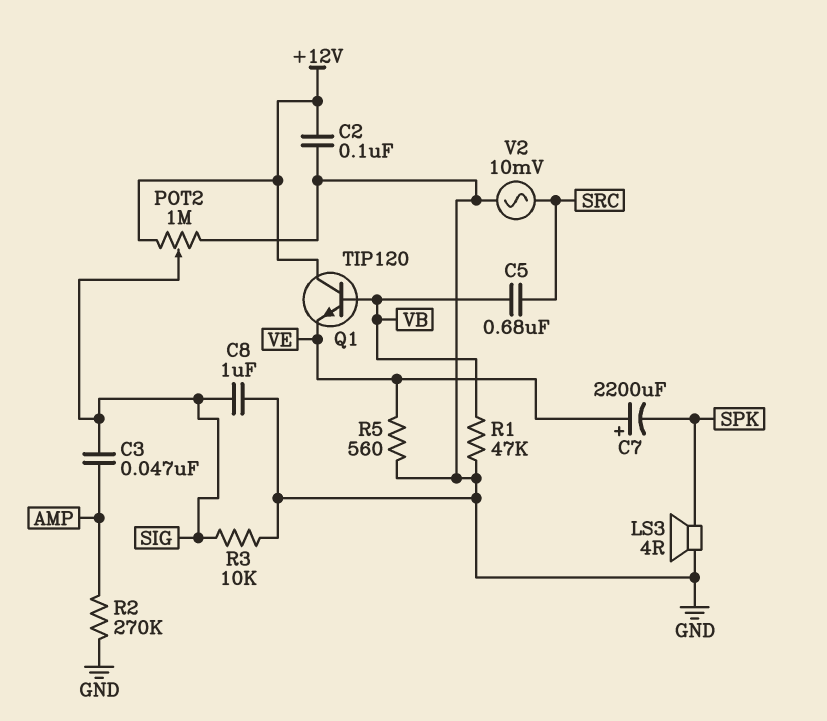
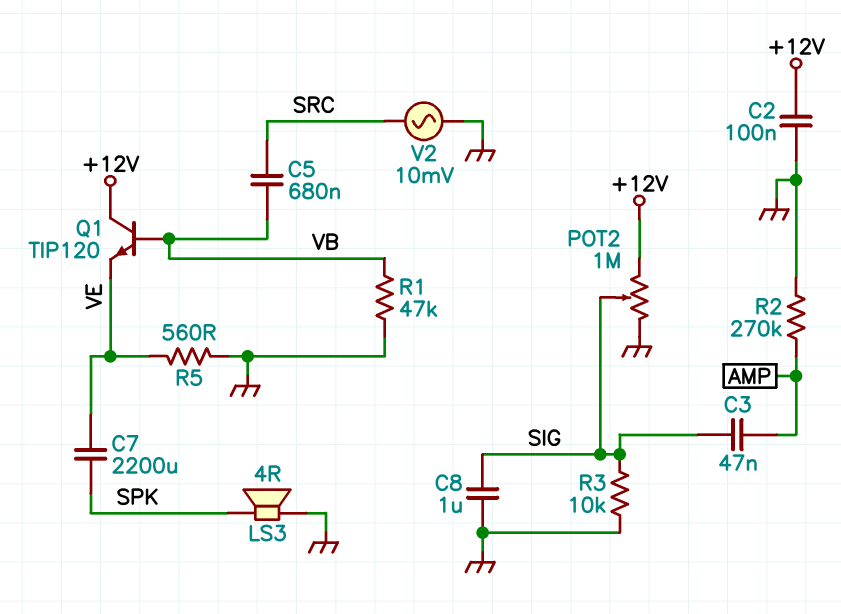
C7: 2200uF (plus VE, minus SPK) -> 2200uF (SPK, VE)

